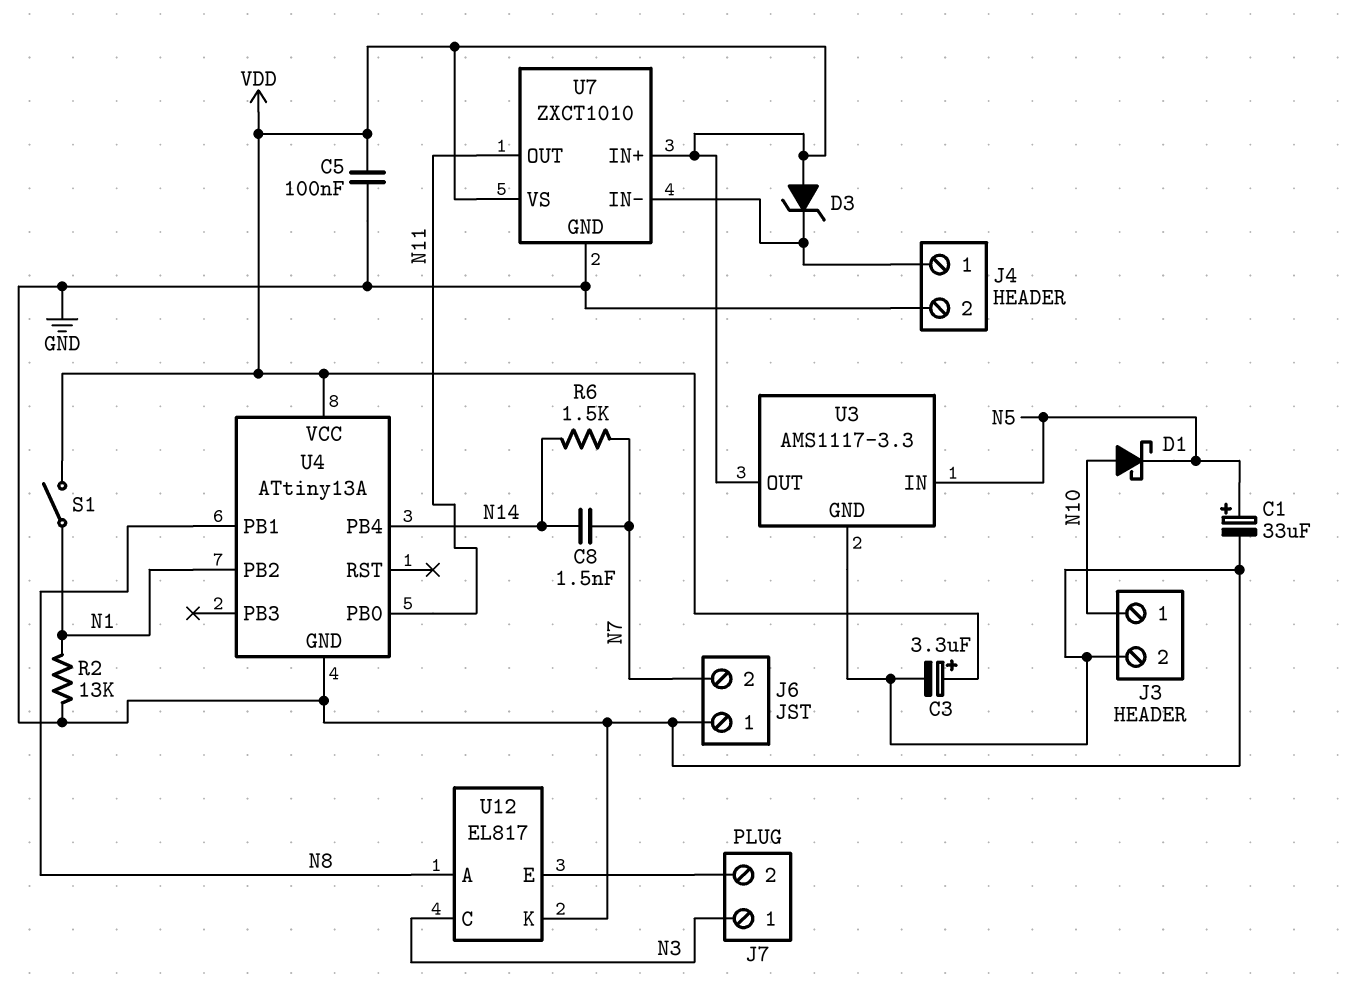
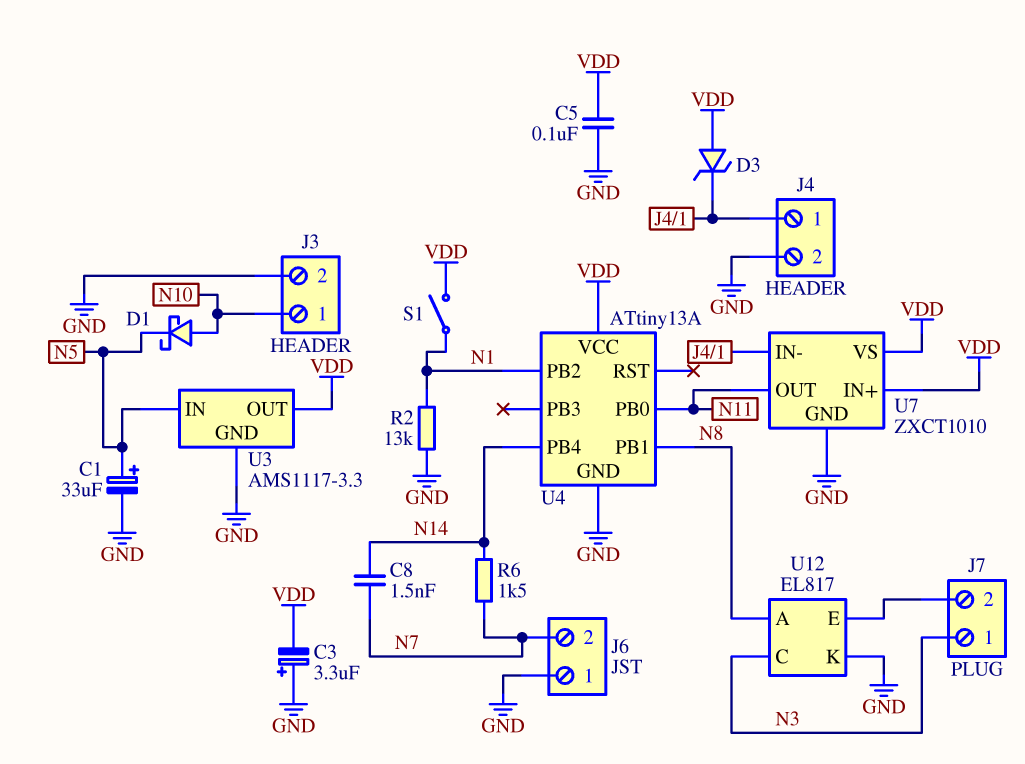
C3: 3.3uF (plus VDD, minus GND) -> 3.3uF (plus GND, minus VDD)

